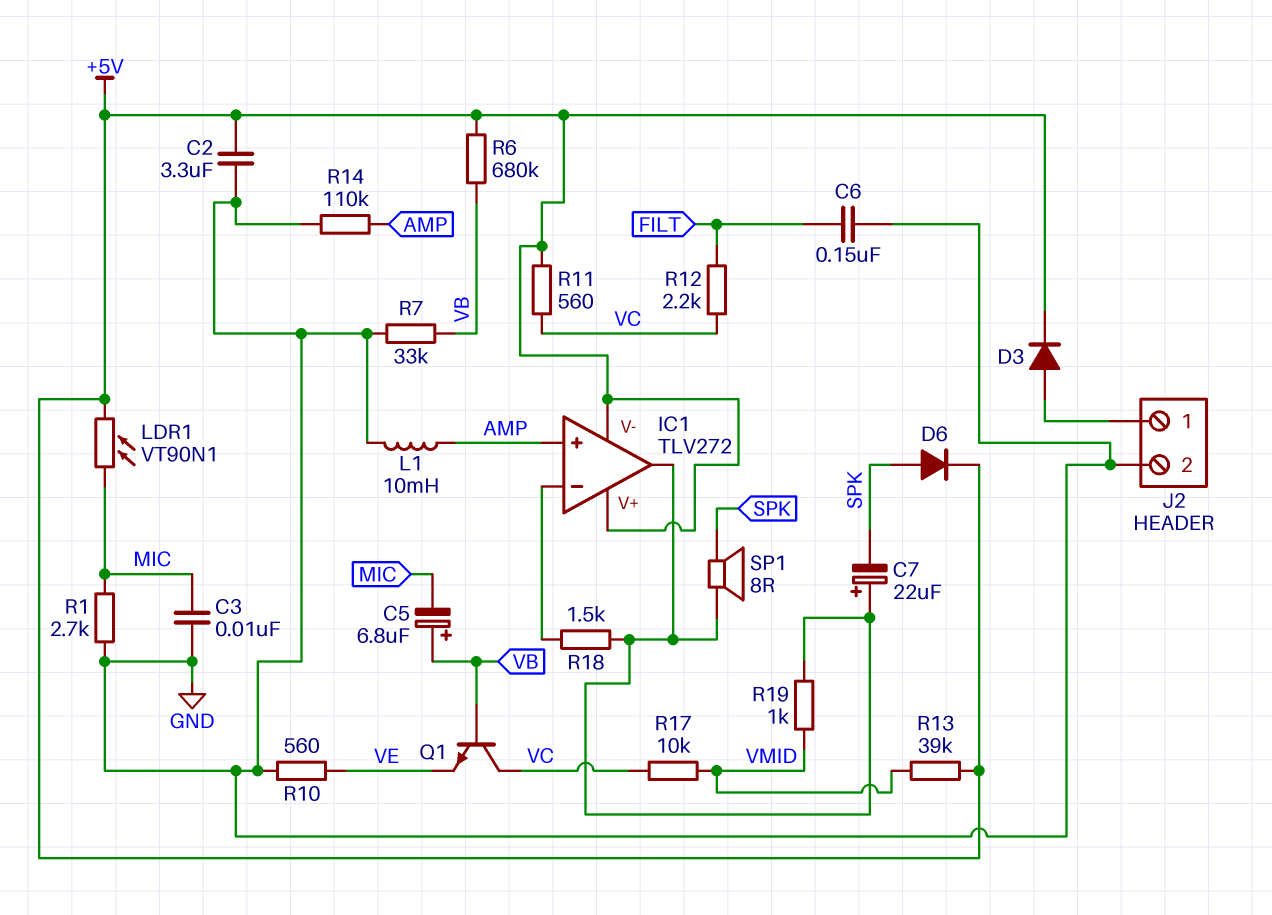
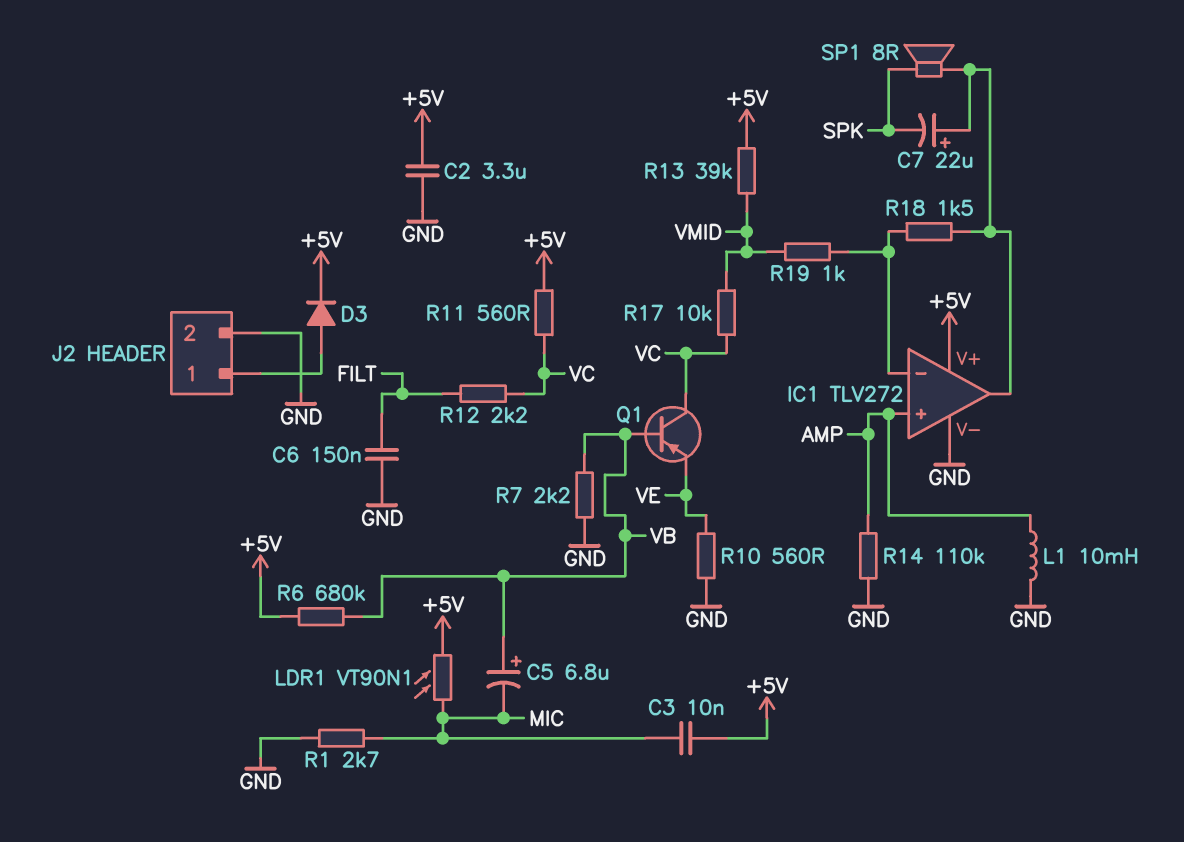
C3: 10nF (GND, MIC) -> 10nF (+5V, MIC)
D6: diode (A SPK, K +5V) -> none
IC1 pin V-: +5V -> GND
Q1: NPN (B VB, C VC, E VE) -> PNP (B VB, C VC, E VE)
R7: 33k (GND, VB) -> 2.2k (GND, VB)
R19: 1k (IC1/out, VMID) -> 1k (IC1/in-, VMID)

